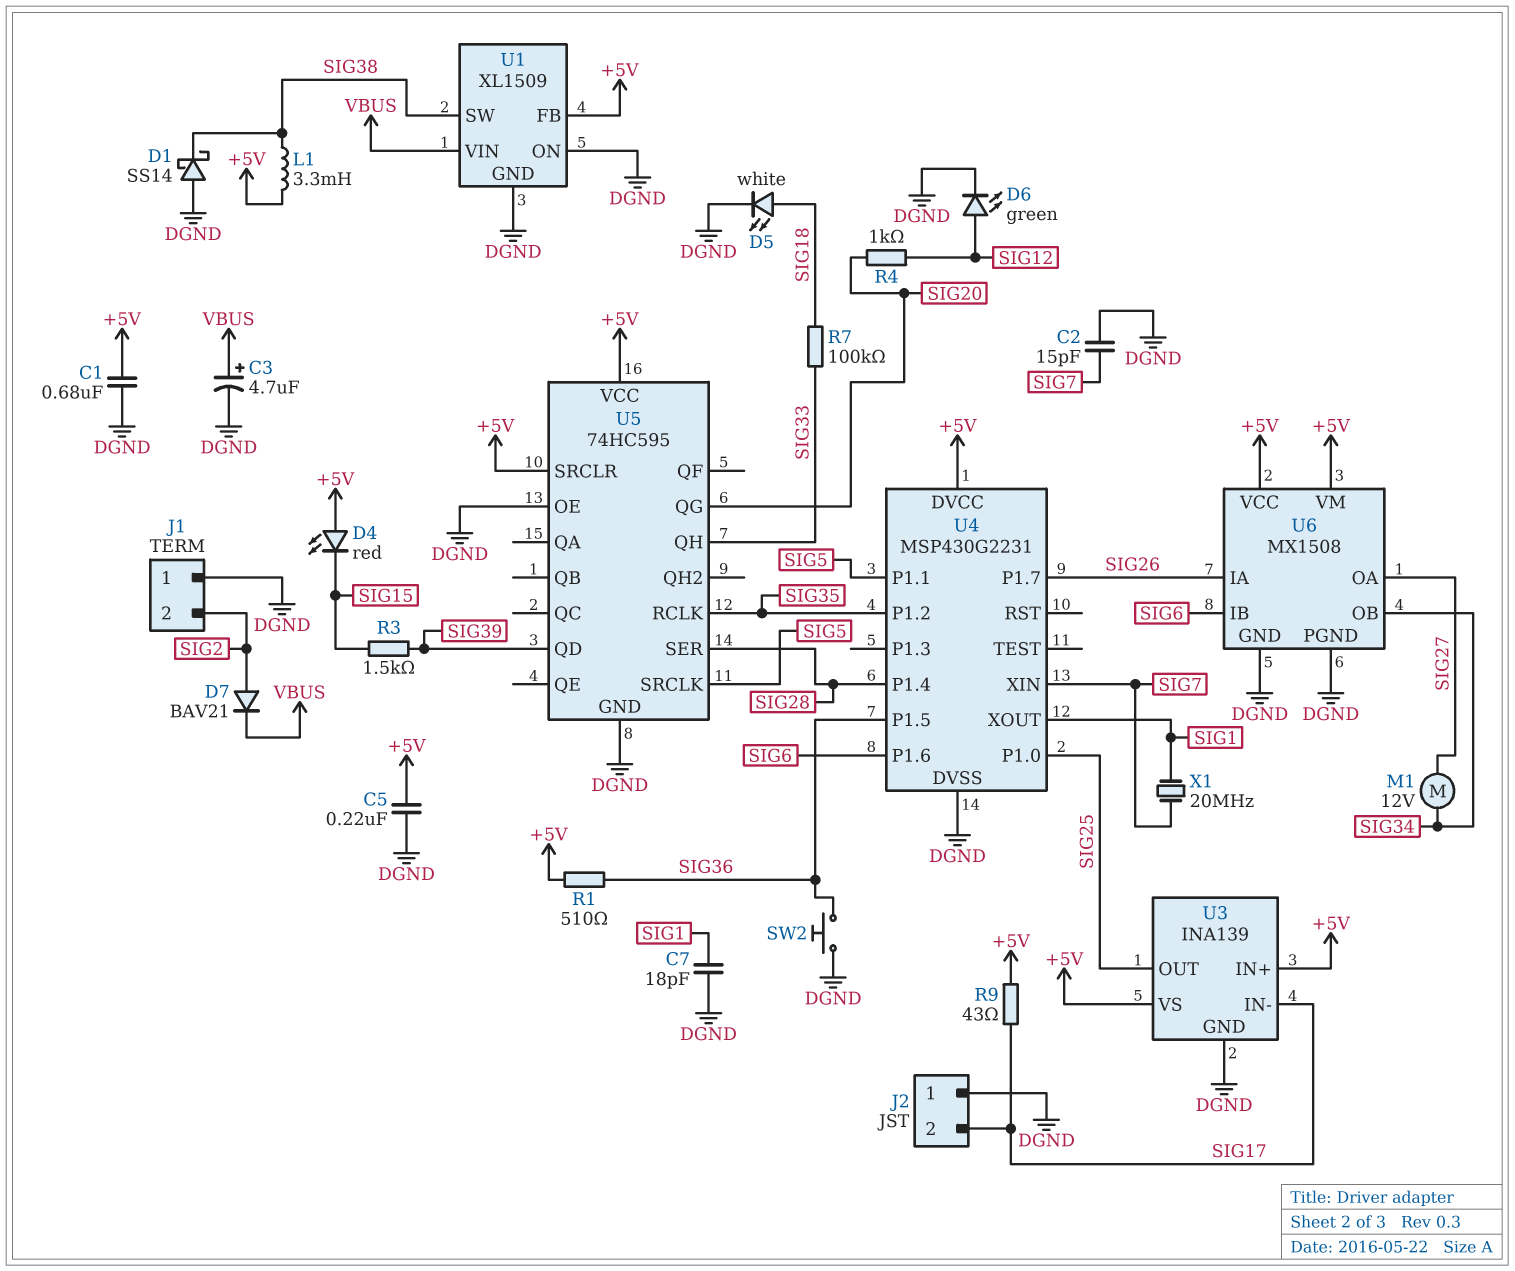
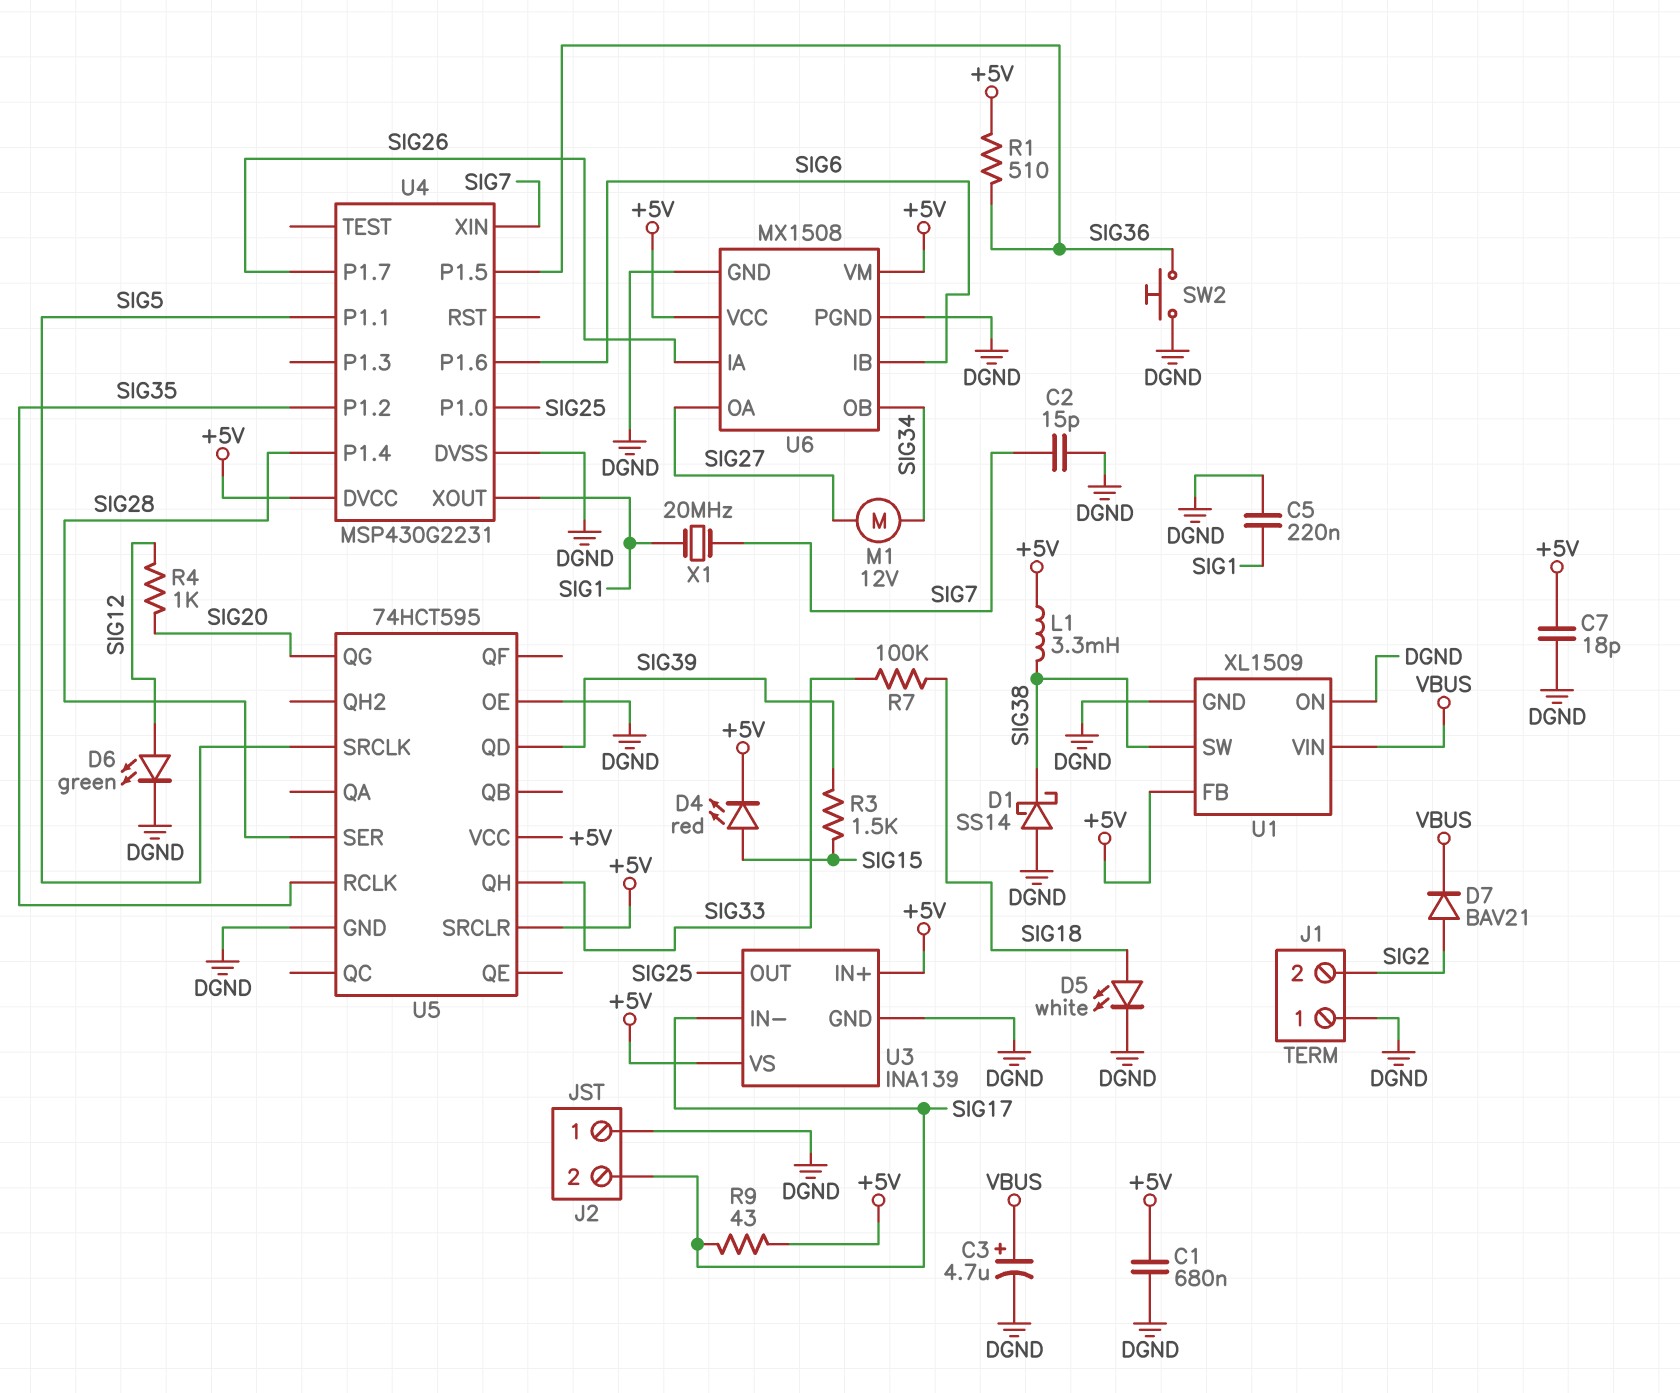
C5: 220nF (+5V, DGND) -> 220nF (DGND, SIG1)
C7: 18pF (DGND, SIG1) -> 18pF (+5V, DGND)
D4: LED red (A +5V, K SIG15) -> LED red (A SIG15, K +5V)
U5: 74HC595 -> 74HCT595

